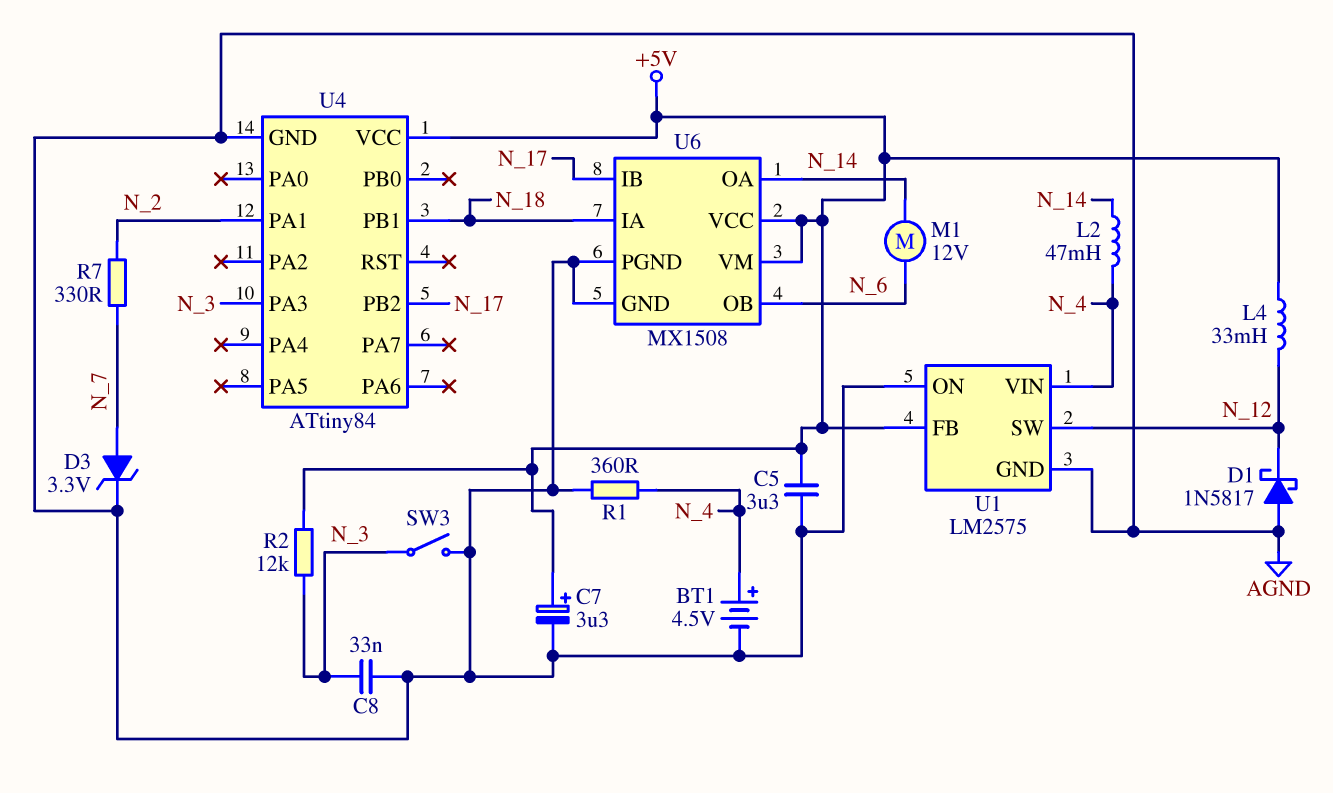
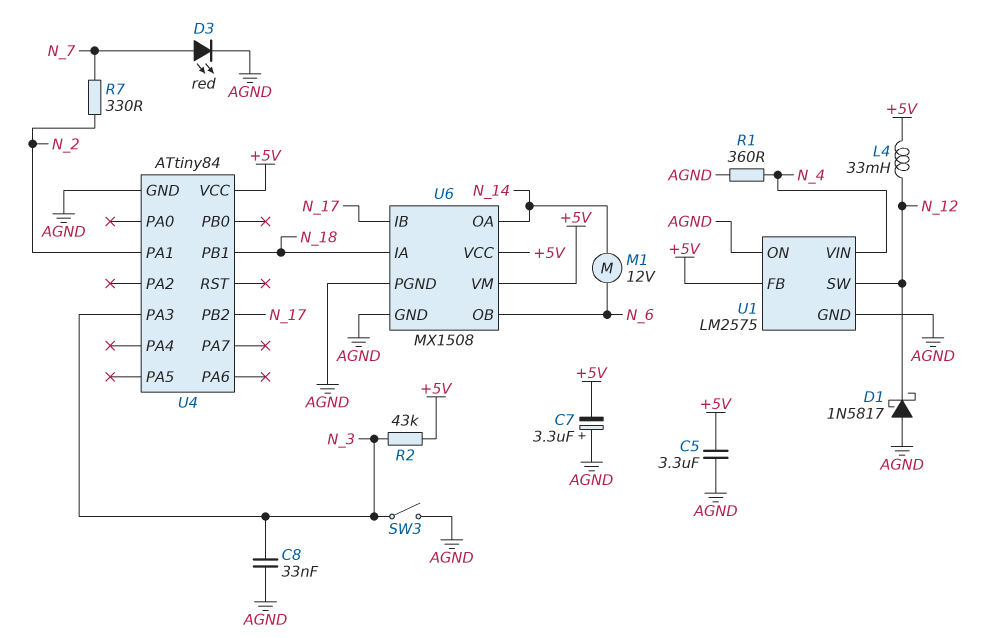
BT1: 4.5V (plus N_4, minus AGND) -> none
C7: 3.3uF (plus +5V, minus AGND) -> 3.3uF (plus AGND, minus +5V)
D3: zener 3.3V (A N_7, K AGND) -> LED red (A N_7, K AGND)
L2: 47mH (N_4, N_14) -> none
R2: 12k (+5V, N_3) -> 43k (+5V, N_3)

